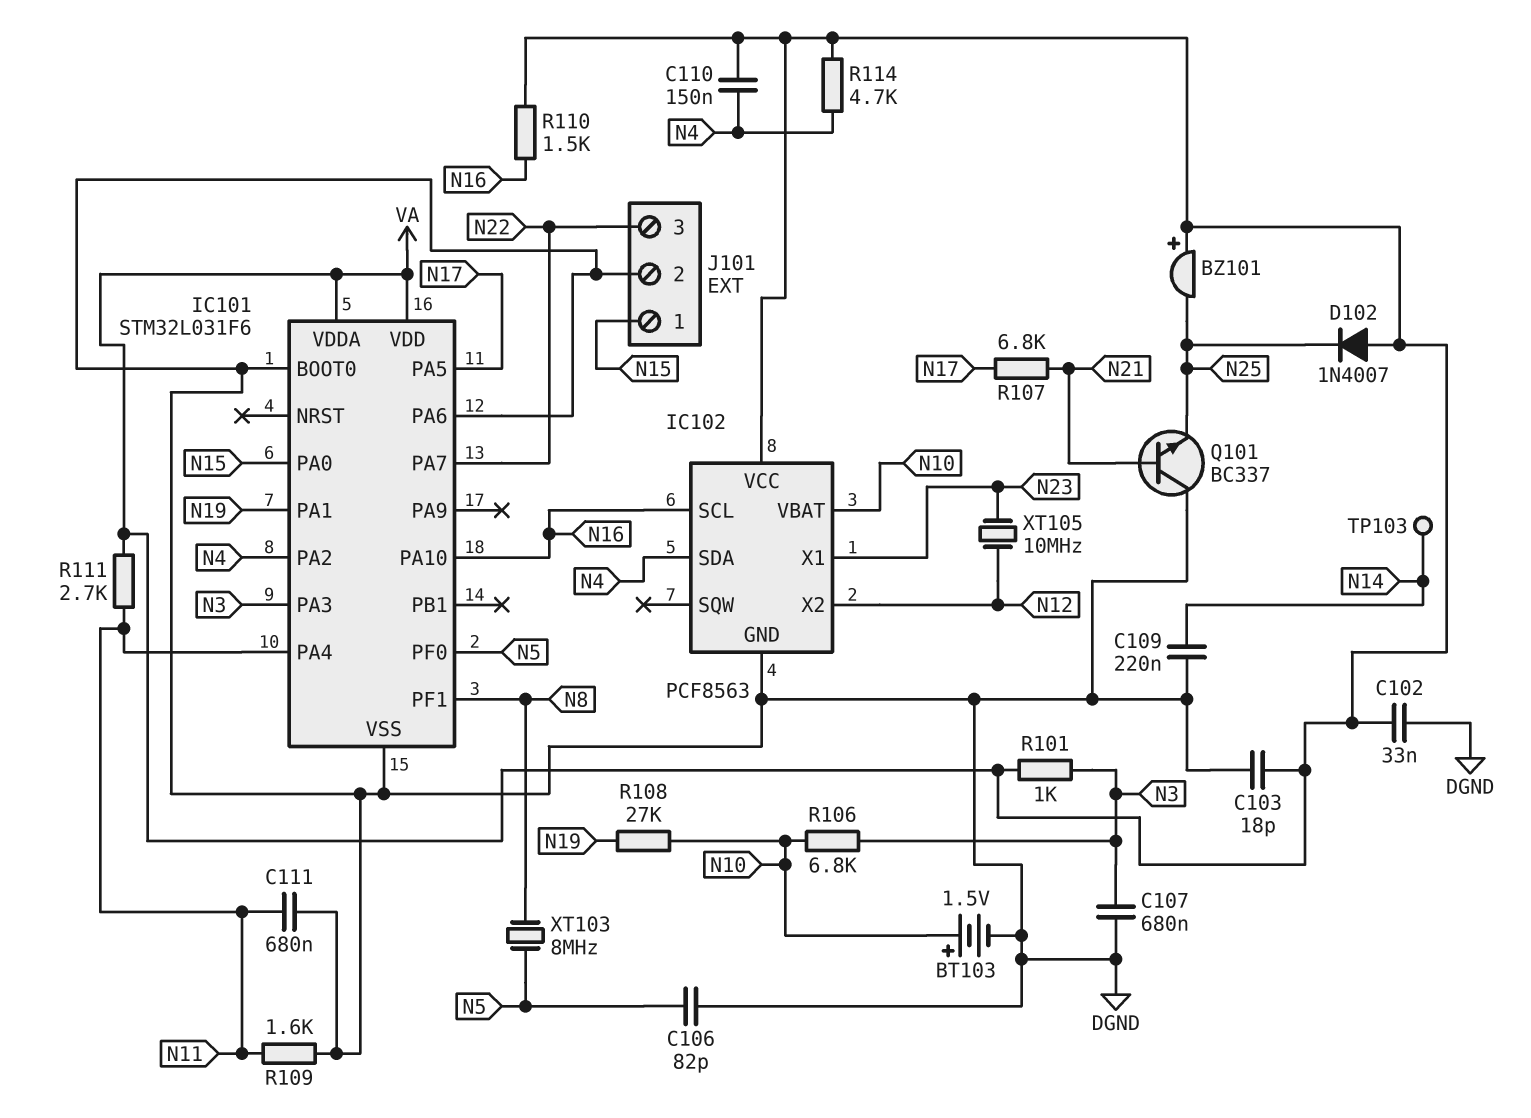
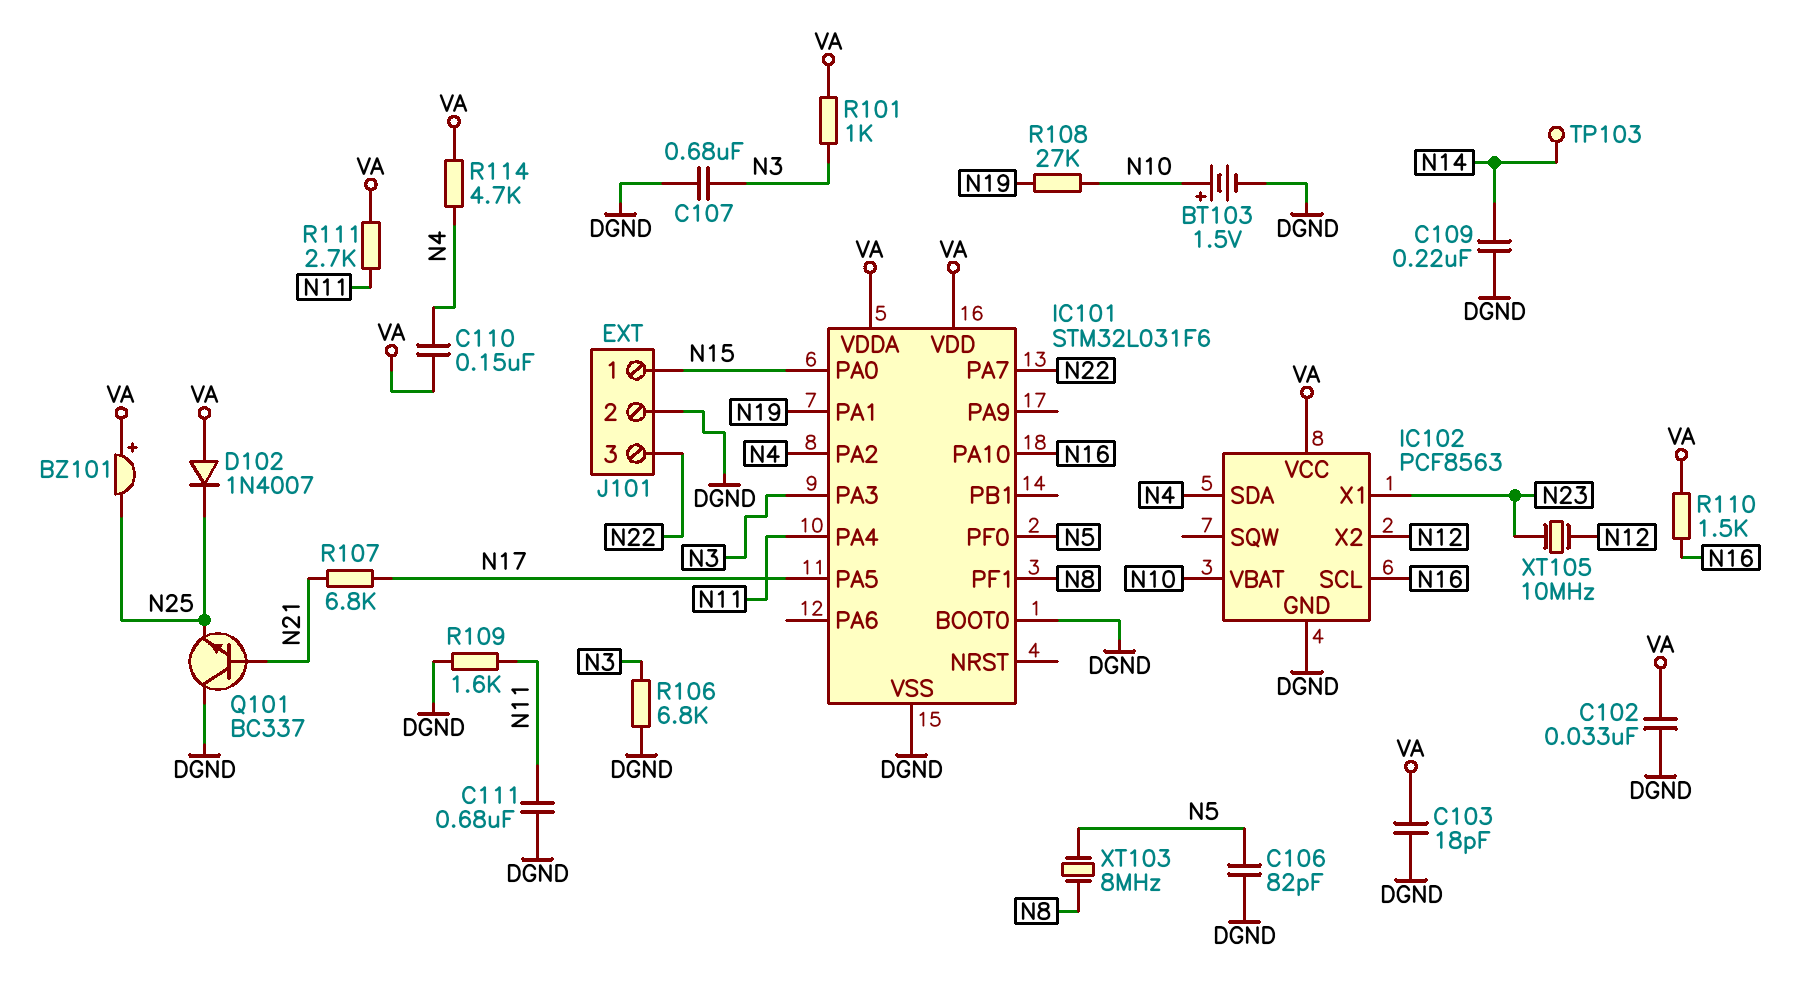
IC101 pin PA6: DGND -> none
R106: 6.8k (N3, N10) -> 6.8k (DGND, N3)

